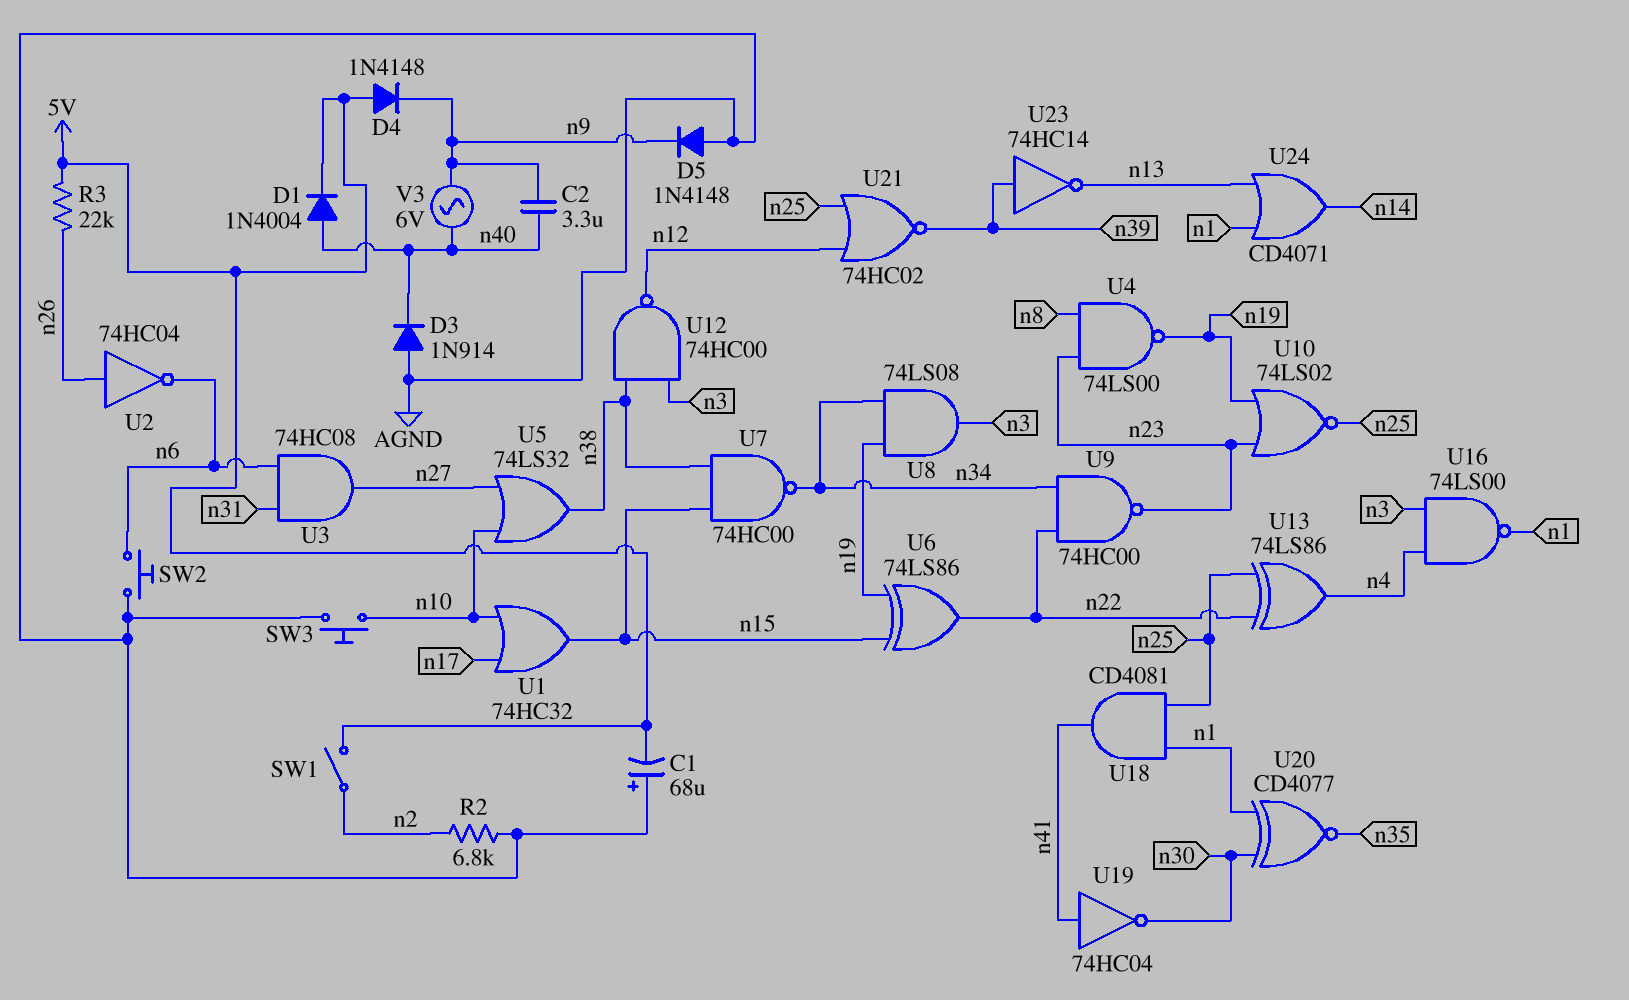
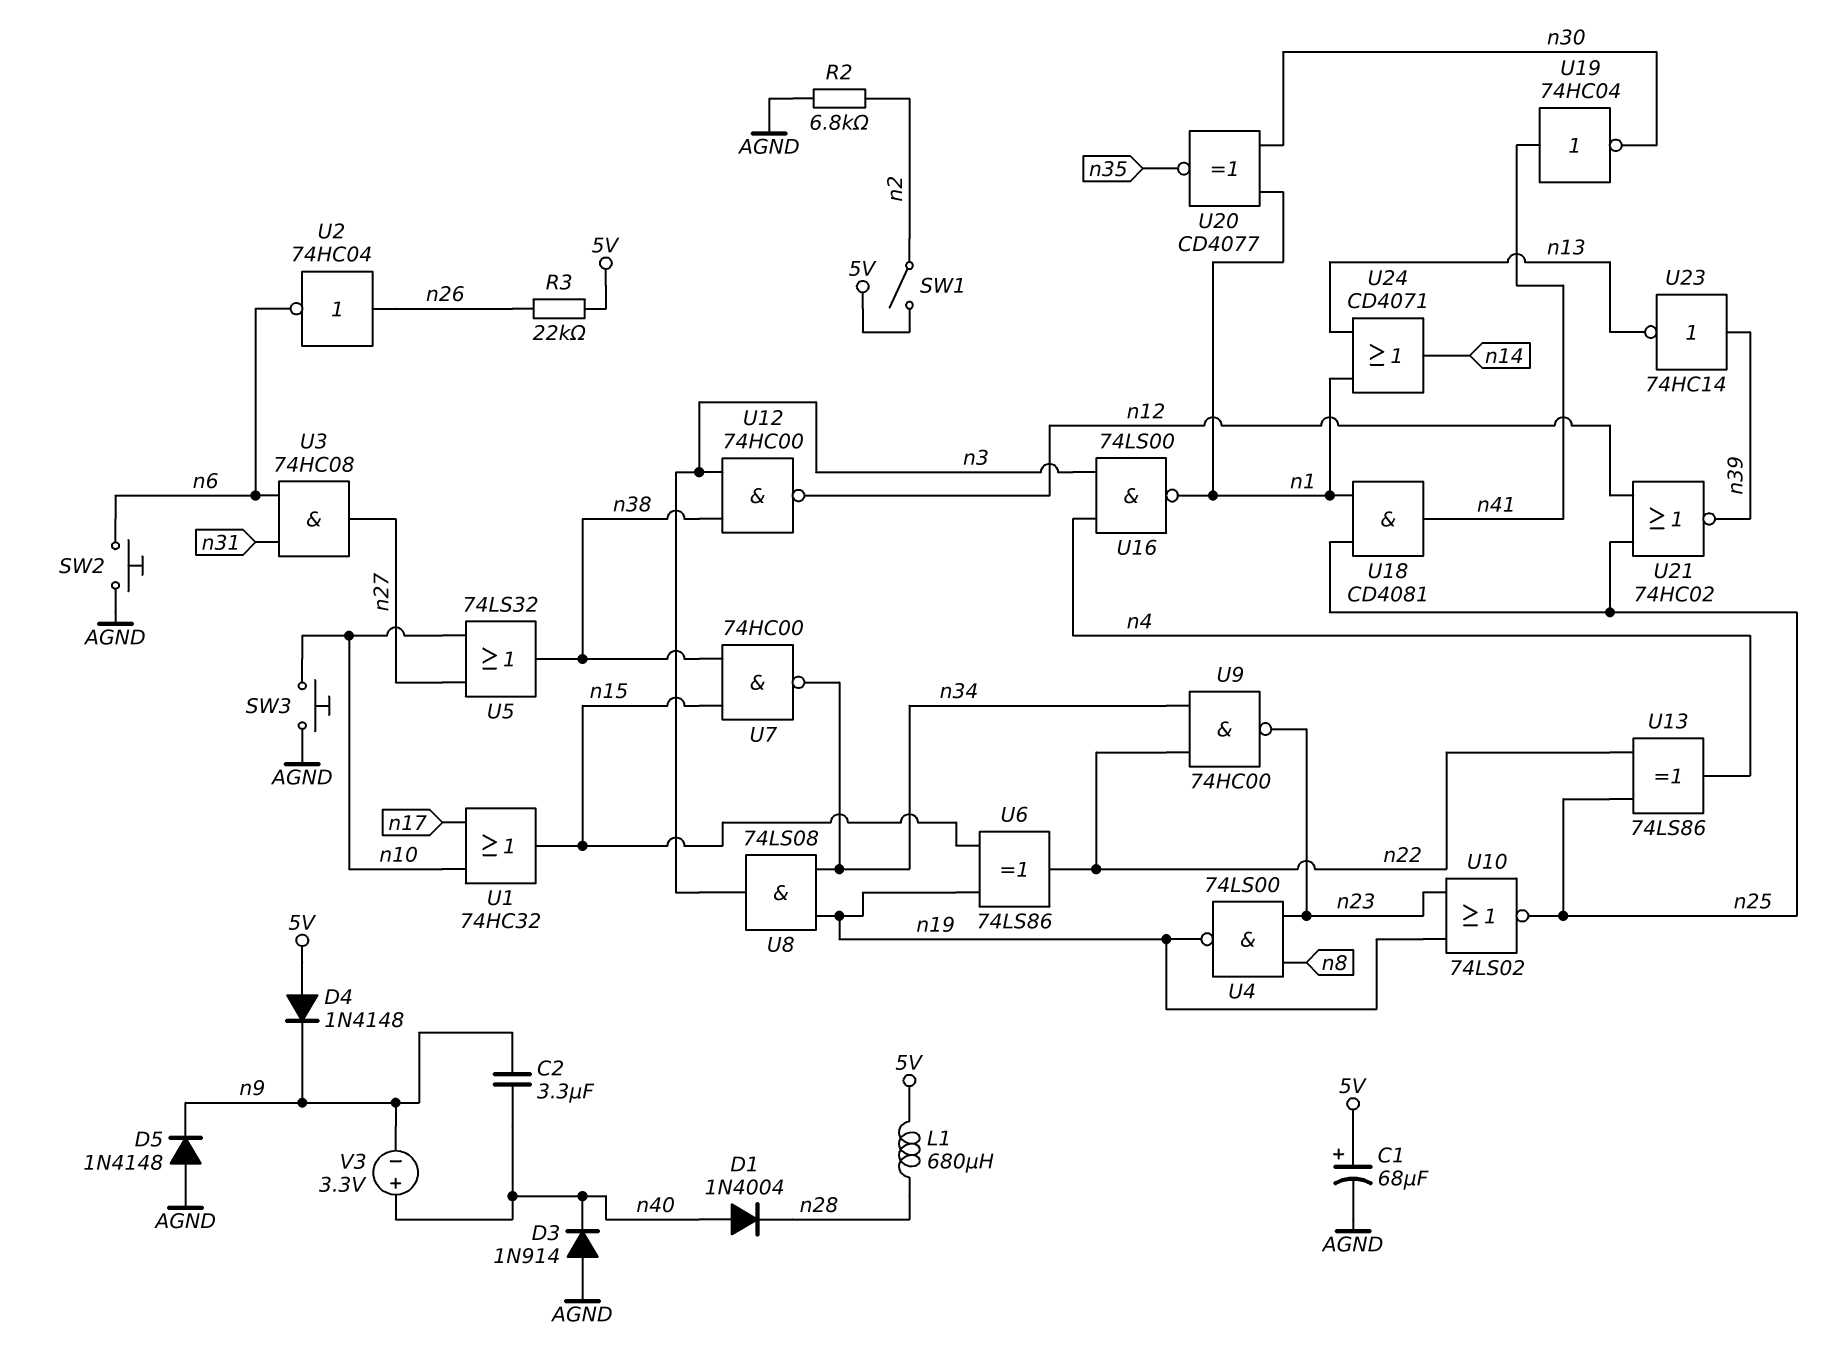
C1: 68uF (plus AGND, minus 5V) -> 68uF (plus 5V, minus AGND)
D1: diode 1N4004 (A n40, K 5V) -> diode 1N4004 (A n40, K n28)
L1: none -> 680uH (5V, n28)
V3: AC 6V (n9, n40) -> 3.3V (plus n40, minus n9)

